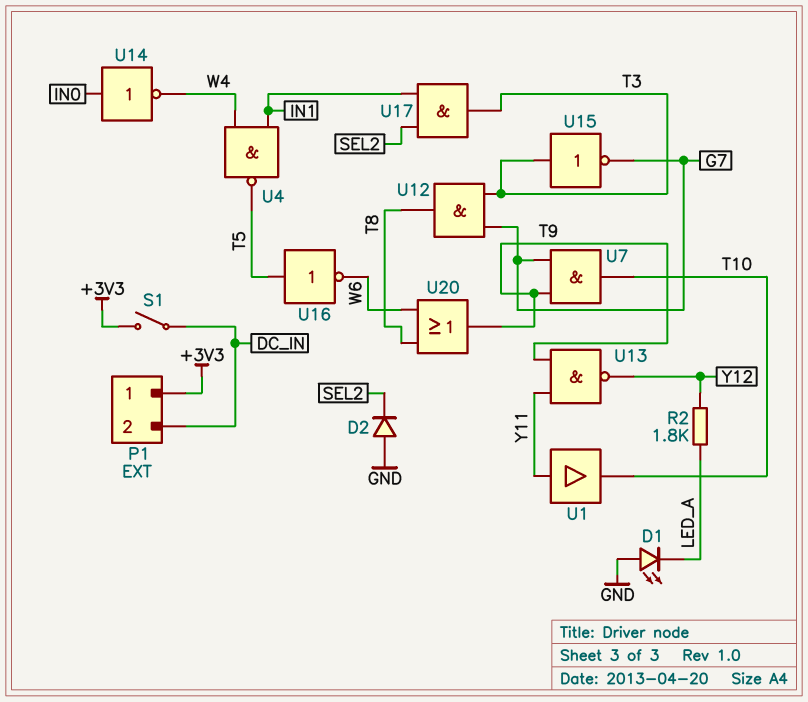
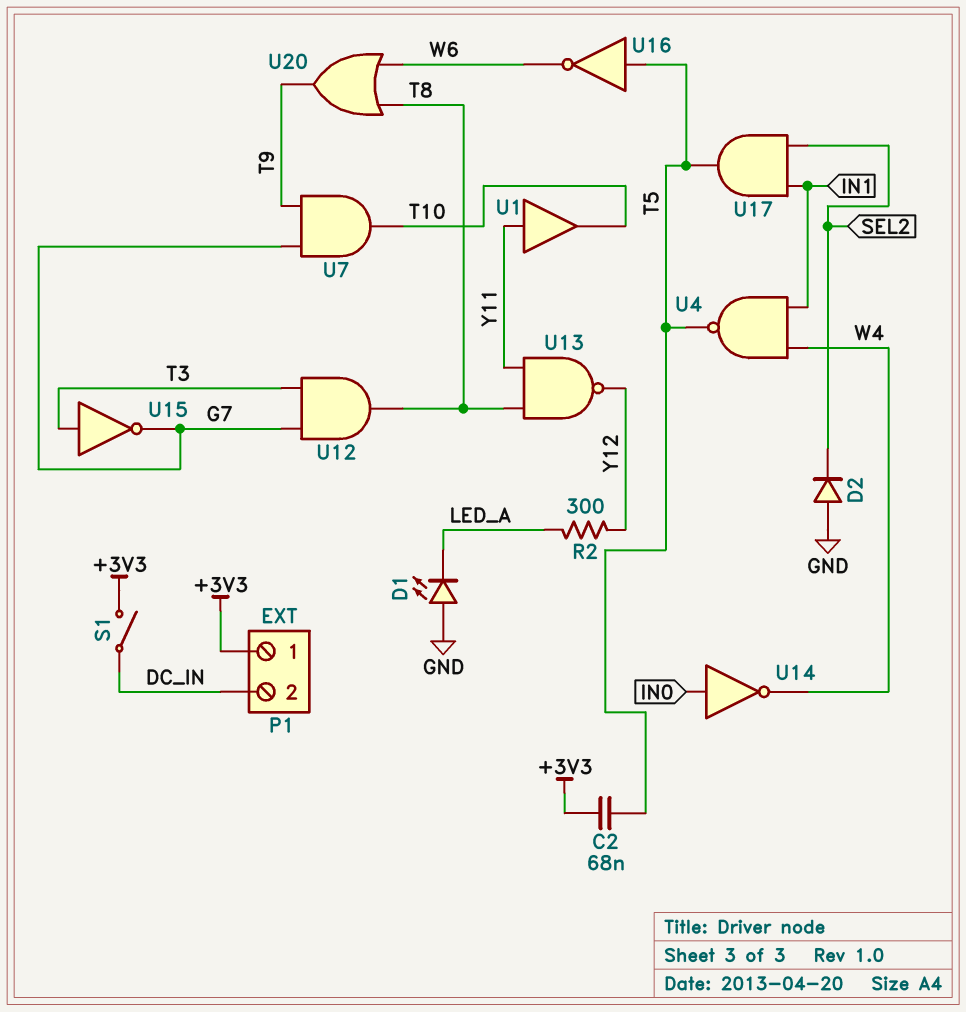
C2: none -> 68nF (+3V3, T5)
R2: 1.8k (LED_A, Y12) -> 300 (LED_A, Y12)
U13: NAND (in T9, in Y11, out Y12) -> NAND (in T8, in Y11, out Y12)
U17: AND (in IN1, in SEL2, out T3) -> AND (in IN1, in SEL2, out T5)

